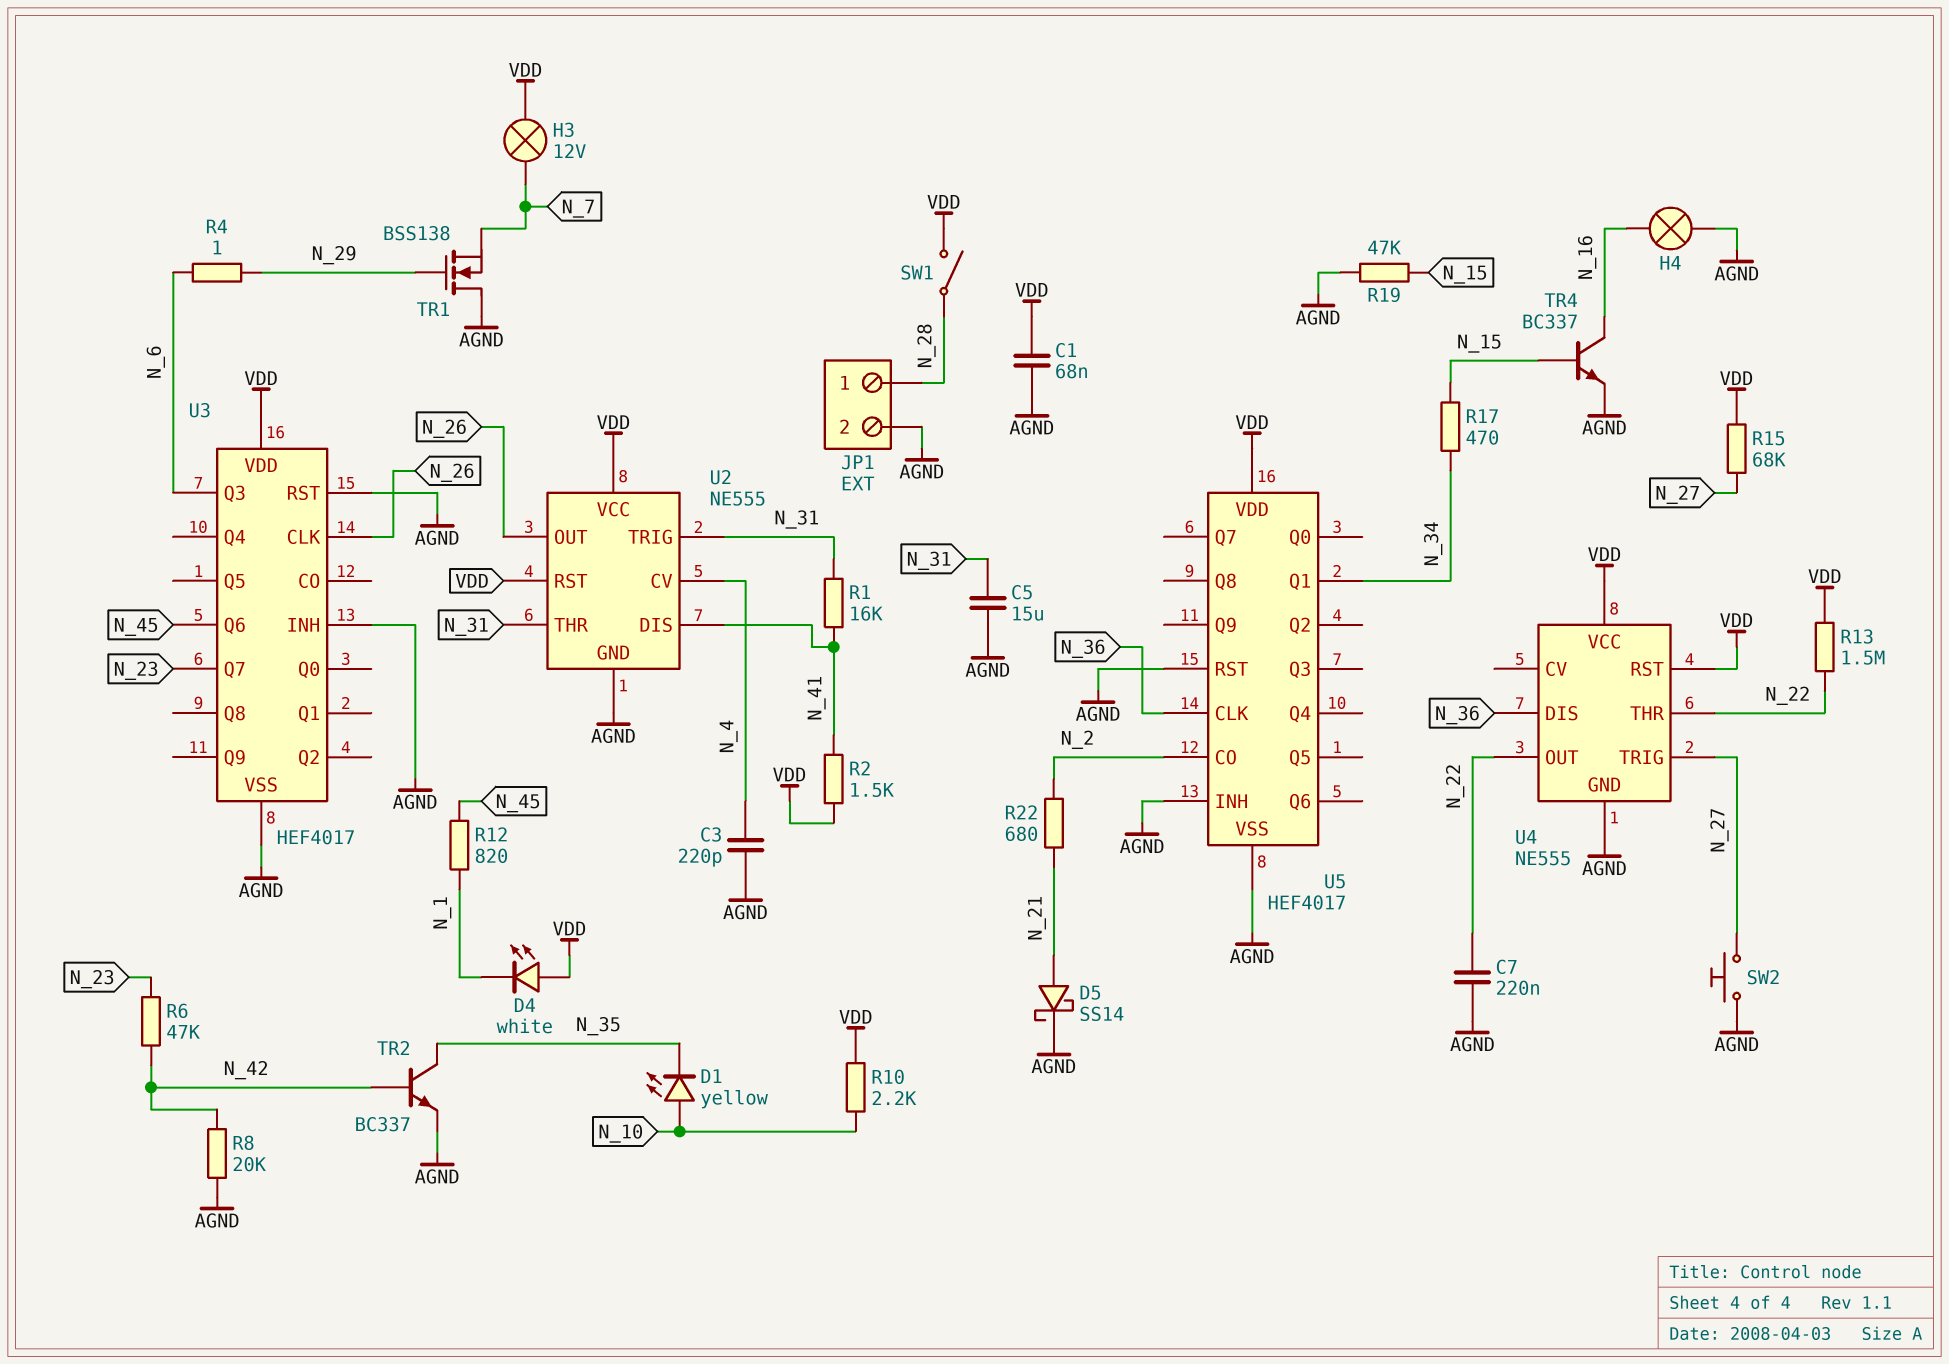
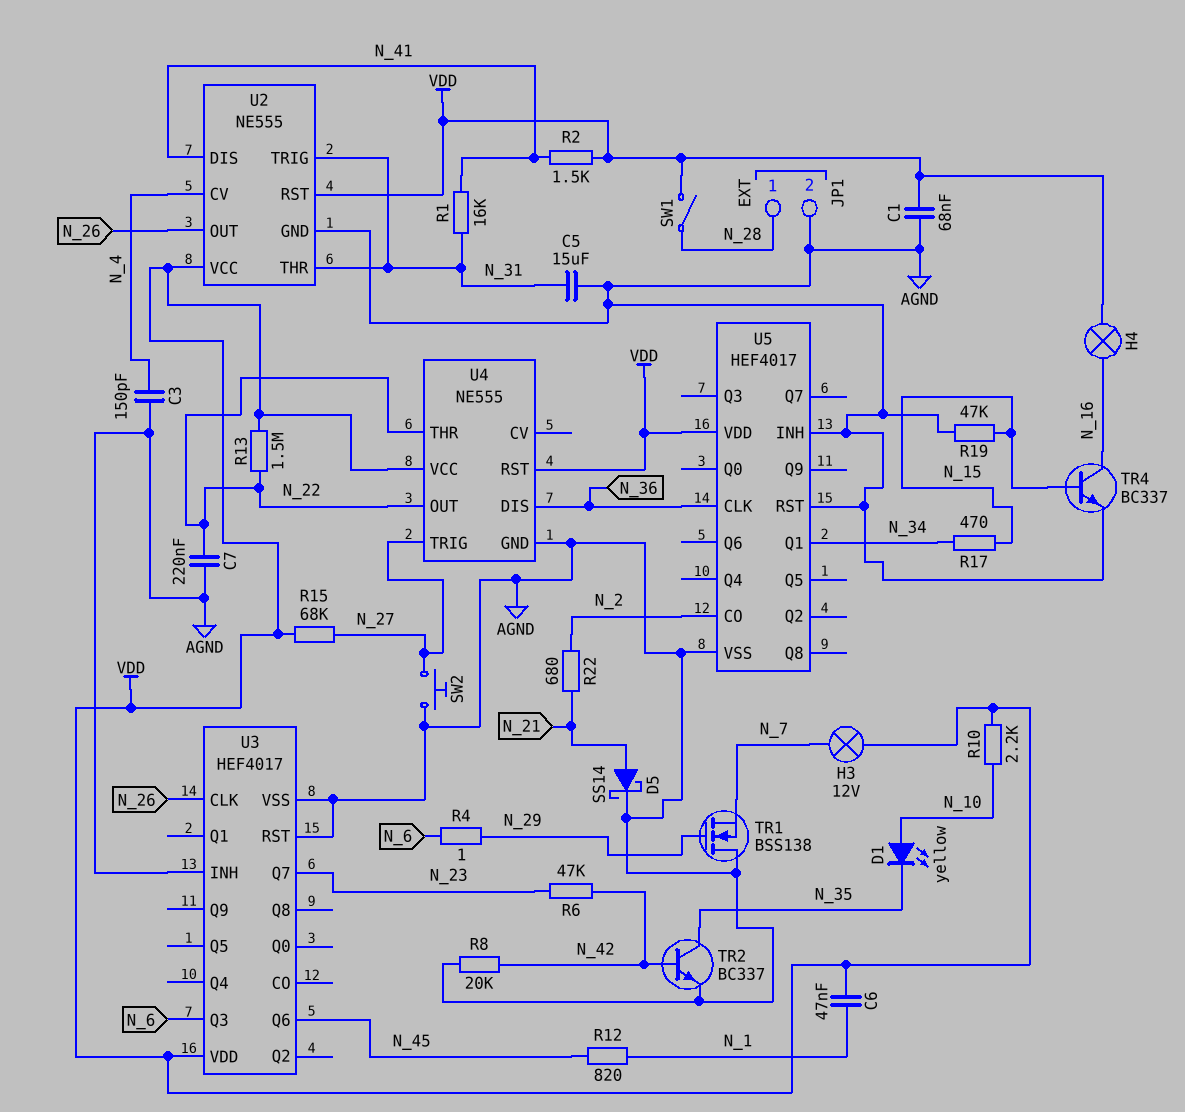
C3: 220pF (AGND, N_4) -> 150pF (AGND, N_4)
C6: none -> 47nF (N_1, VDD)
D4: LED white (A VDD, K N_1) -> none
H4: lamp (AGND, N_16) -> lamp (N_16, VDD)

